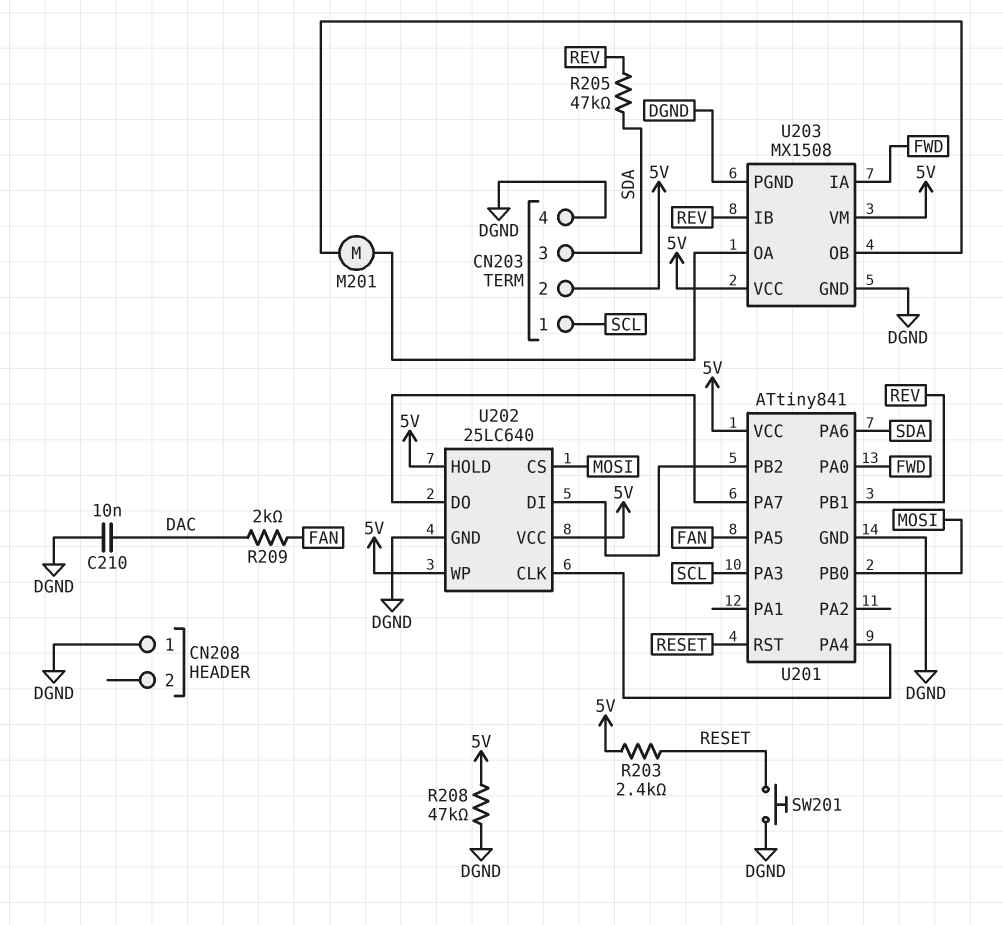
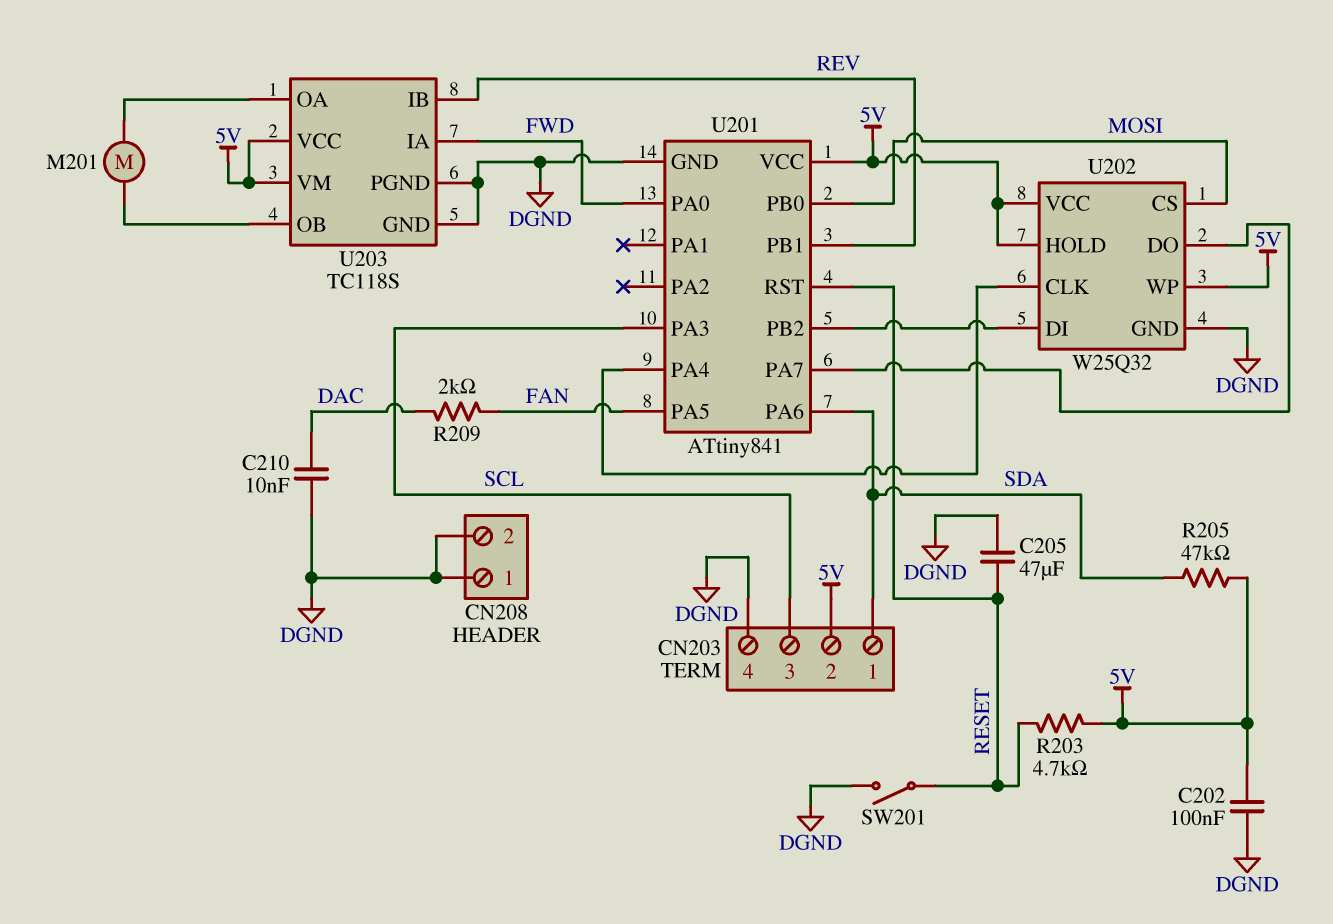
C202: none -> 100nF (5V, DGND)
C205: none -> 47uF (DGND, RESET)
CN203 pin 1: SCL -> SDA
CN203 pin 3: SDA -> SCL
CN208 pin 2: none -> DGND
R203: 2.4k (5V, RESET) -> 4.7k (5V, RESET)
R205: 47k (REV, SDA) -> 47k (5V, SDA)
R208: 47k (5V, DGND) -> none
SW201: button (DGND, RESET) -> switch (DGND, RESET)
U202: 25LC640 -> W25Q32
U203: MX1508 -> TC118S

